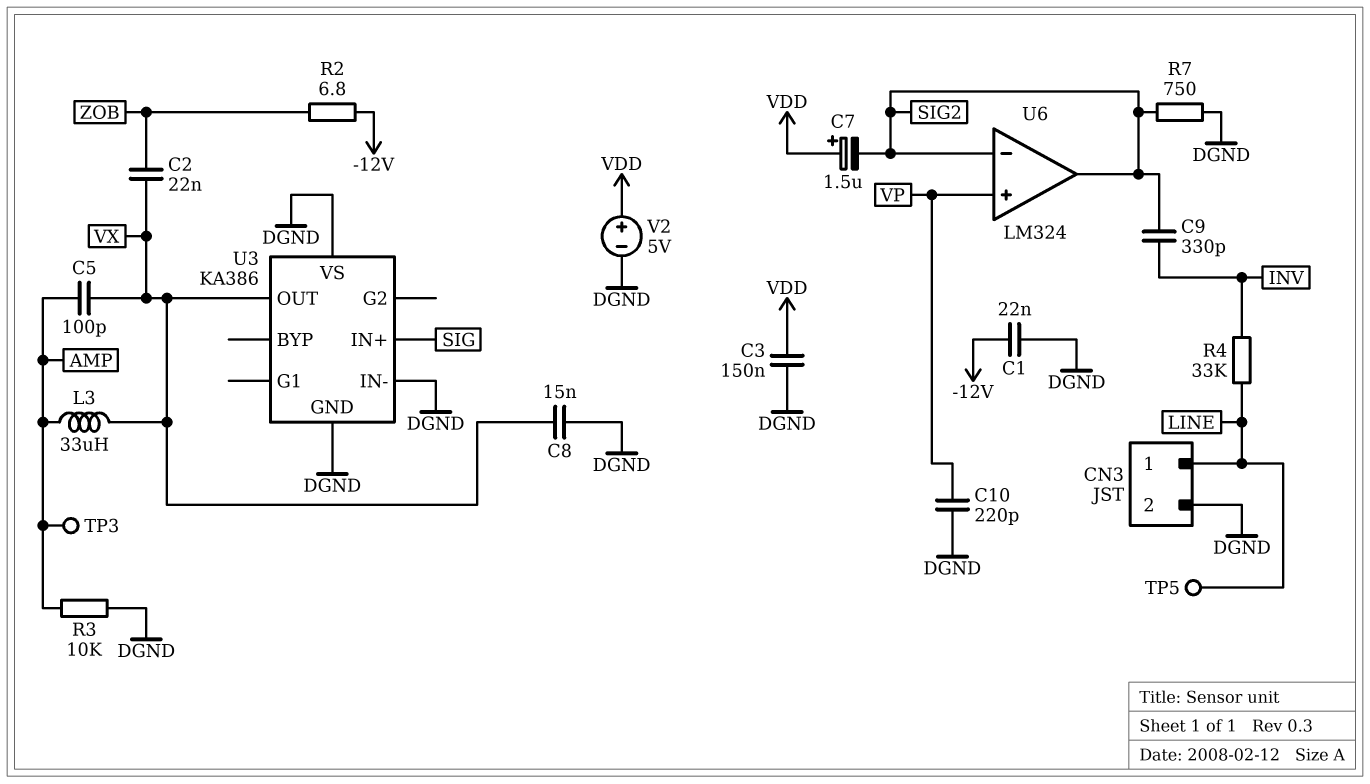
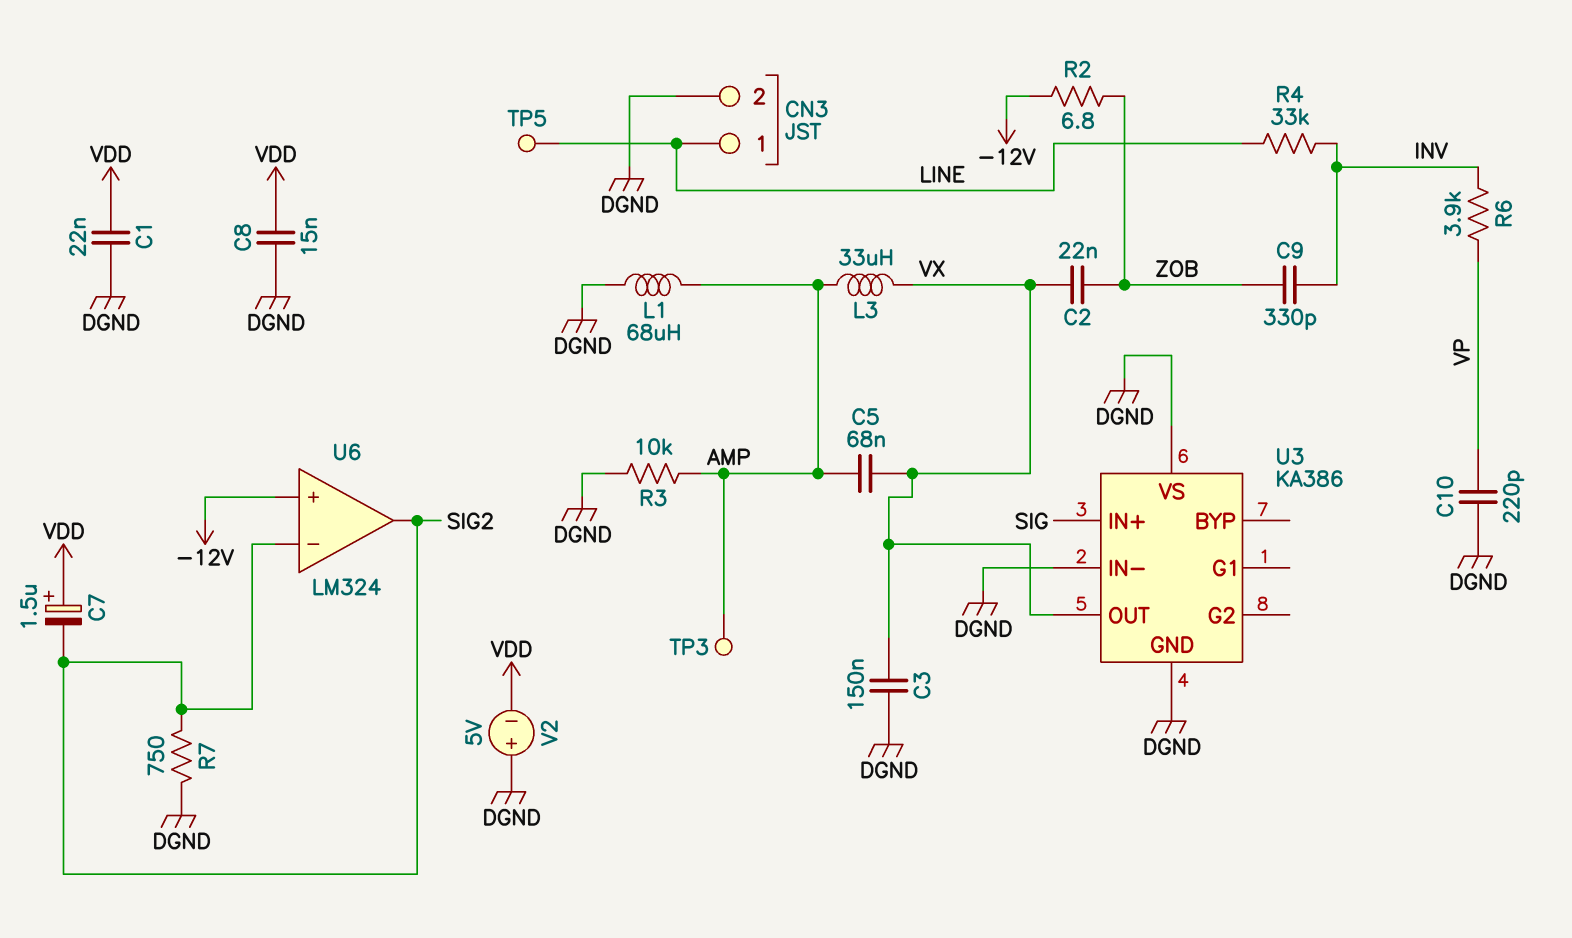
C1: 22nF (-12V, DGND) -> 22nF (DGND, VDD)
C3: 150nF (DGND, VDD) -> 150nF (DGND, VX)
C5: 100pF (AMP, VX) -> 68nF (AMP, VX)
C8: 15nF (DGND, VX) -> 15nF (DGND, VDD)
C9: 330pF (INV, SIG2) -> 330pF (INV, ZOB)
L1: none -> 68uH (AMP, DGND)
R6: none -> 3.9k (INV, VP)
U6 pin in+: VP -> -12V
V2: 5V (plus VDD, minus DGND) -> 5V (plus DGND, minus VDD)

